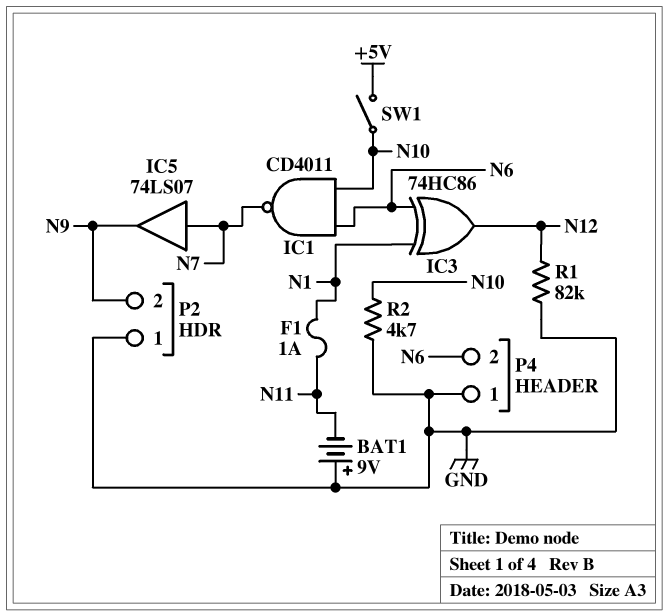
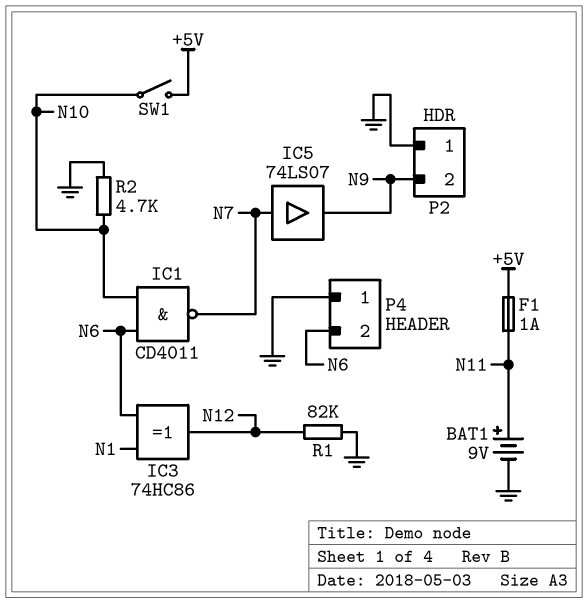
BAT1: 9V (plus GND, minus N11) -> 9V (plus N11, minus GND)
F1: 1A (N1, N11) -> 1A (+5V, N11)

